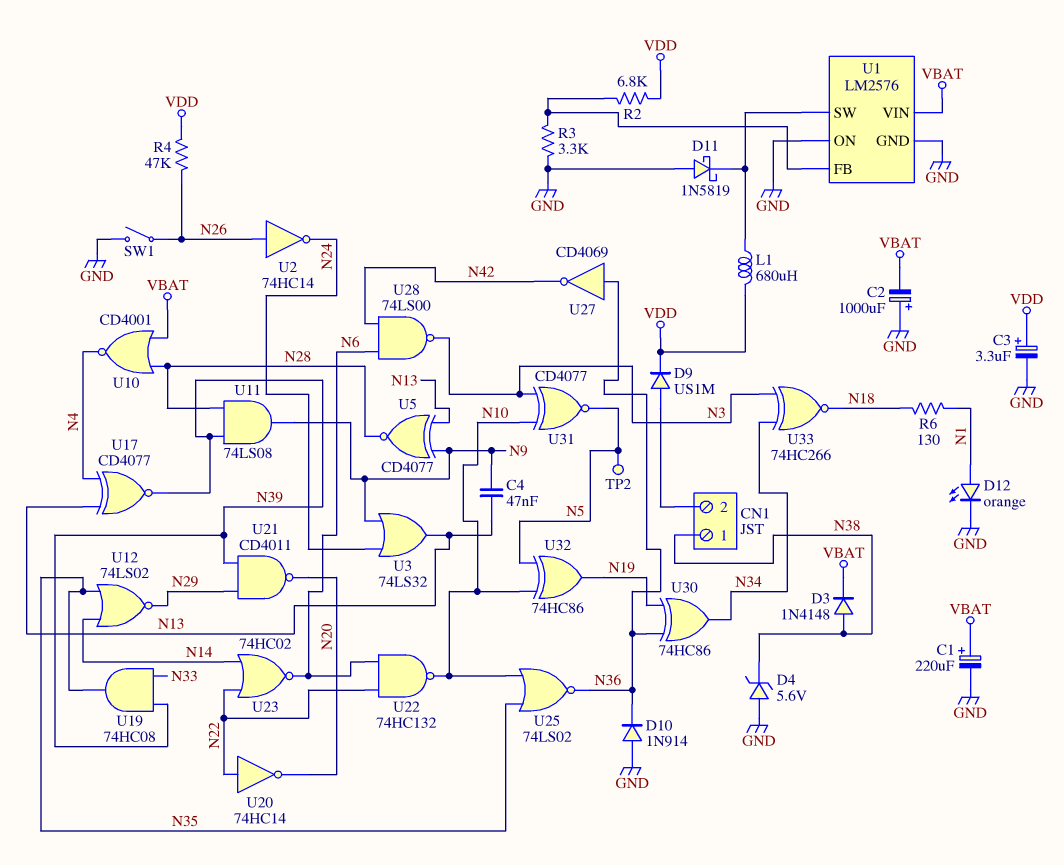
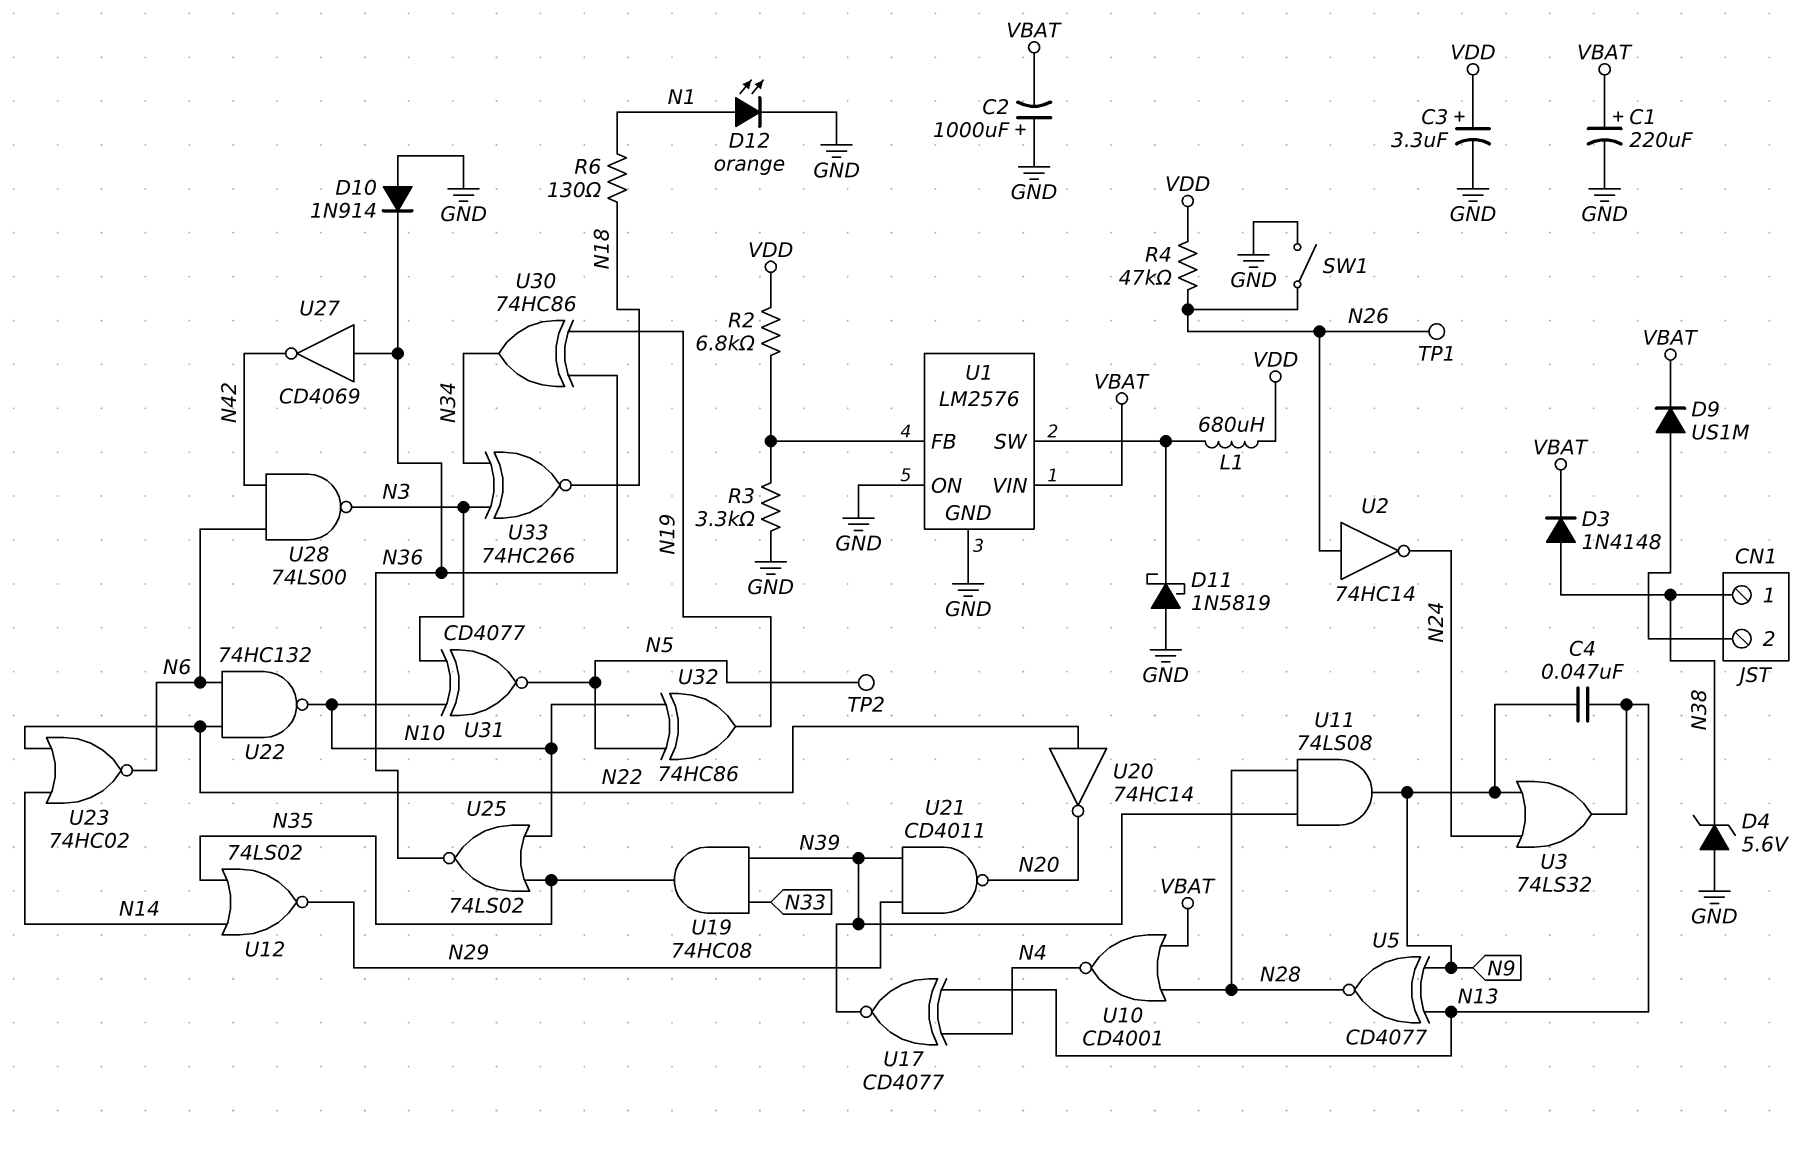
D9: diode US1M (A CN1/2, K VDD) -> diode US1M (A CN1/2, K VBAT)
TP1: none -> test point (N26)

